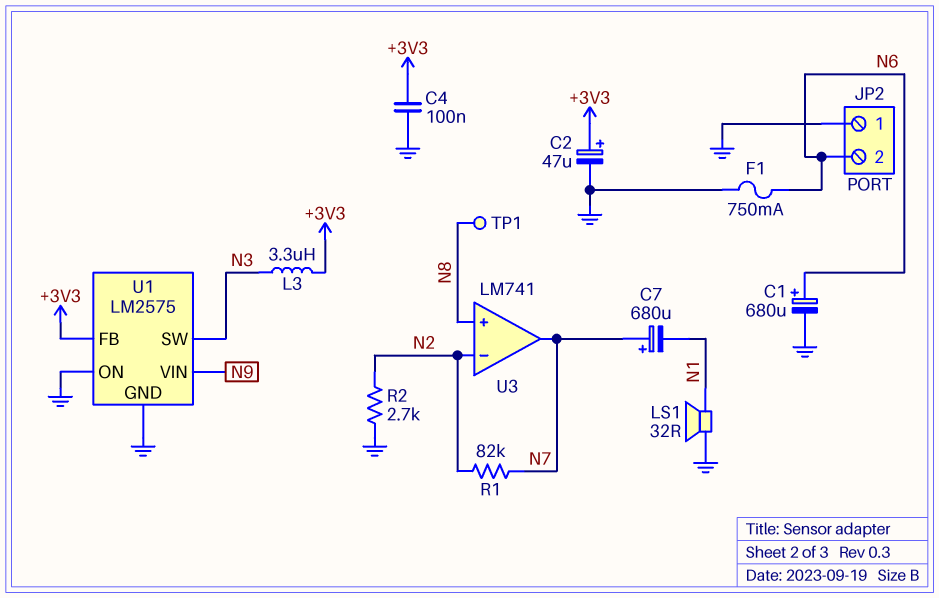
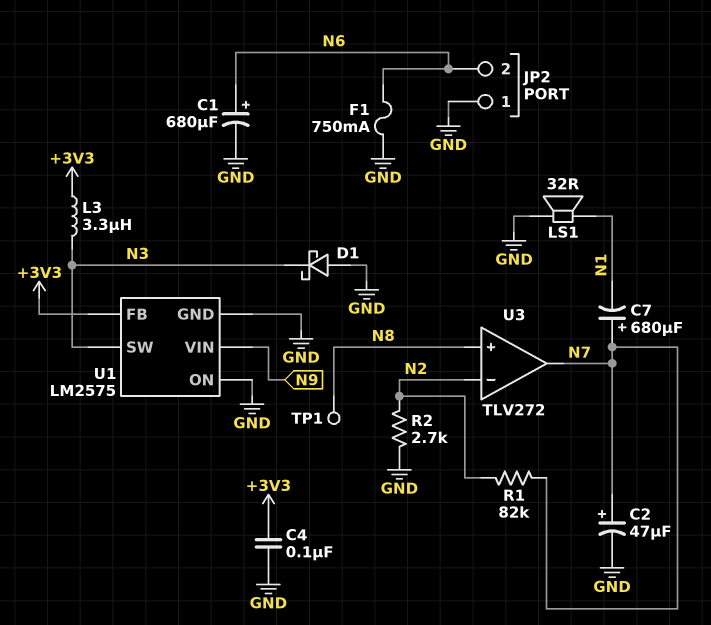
C2: 47uF (plus +3V3, minus GND) -> 47uF (plus N7, minus GND)
D1: none -> schottky (A GND, K N3)
U3: LM741 -> TLV272

